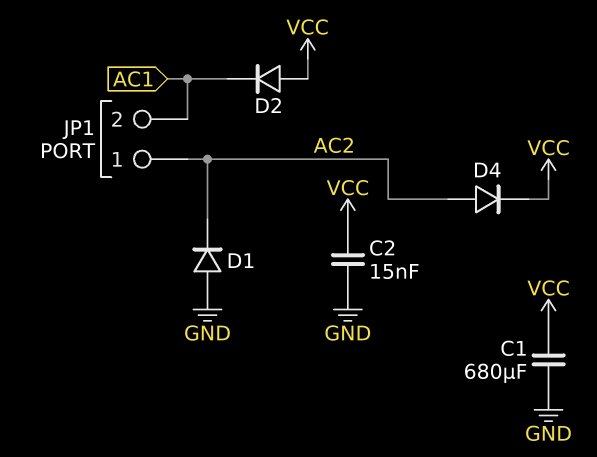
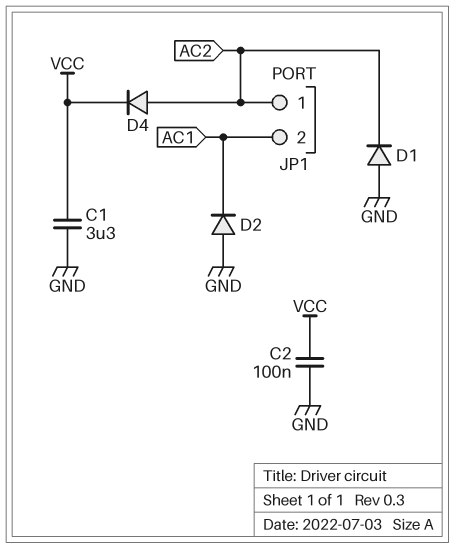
C1: 680uF (GND, VCC) -> 3.3uF (GND, VCC)
C2: 15nF (GND, VCC) -> 100nF (GND, VCC)
D2: diode (A VCC, K AC1) -> diode (A GND, K AC1)

